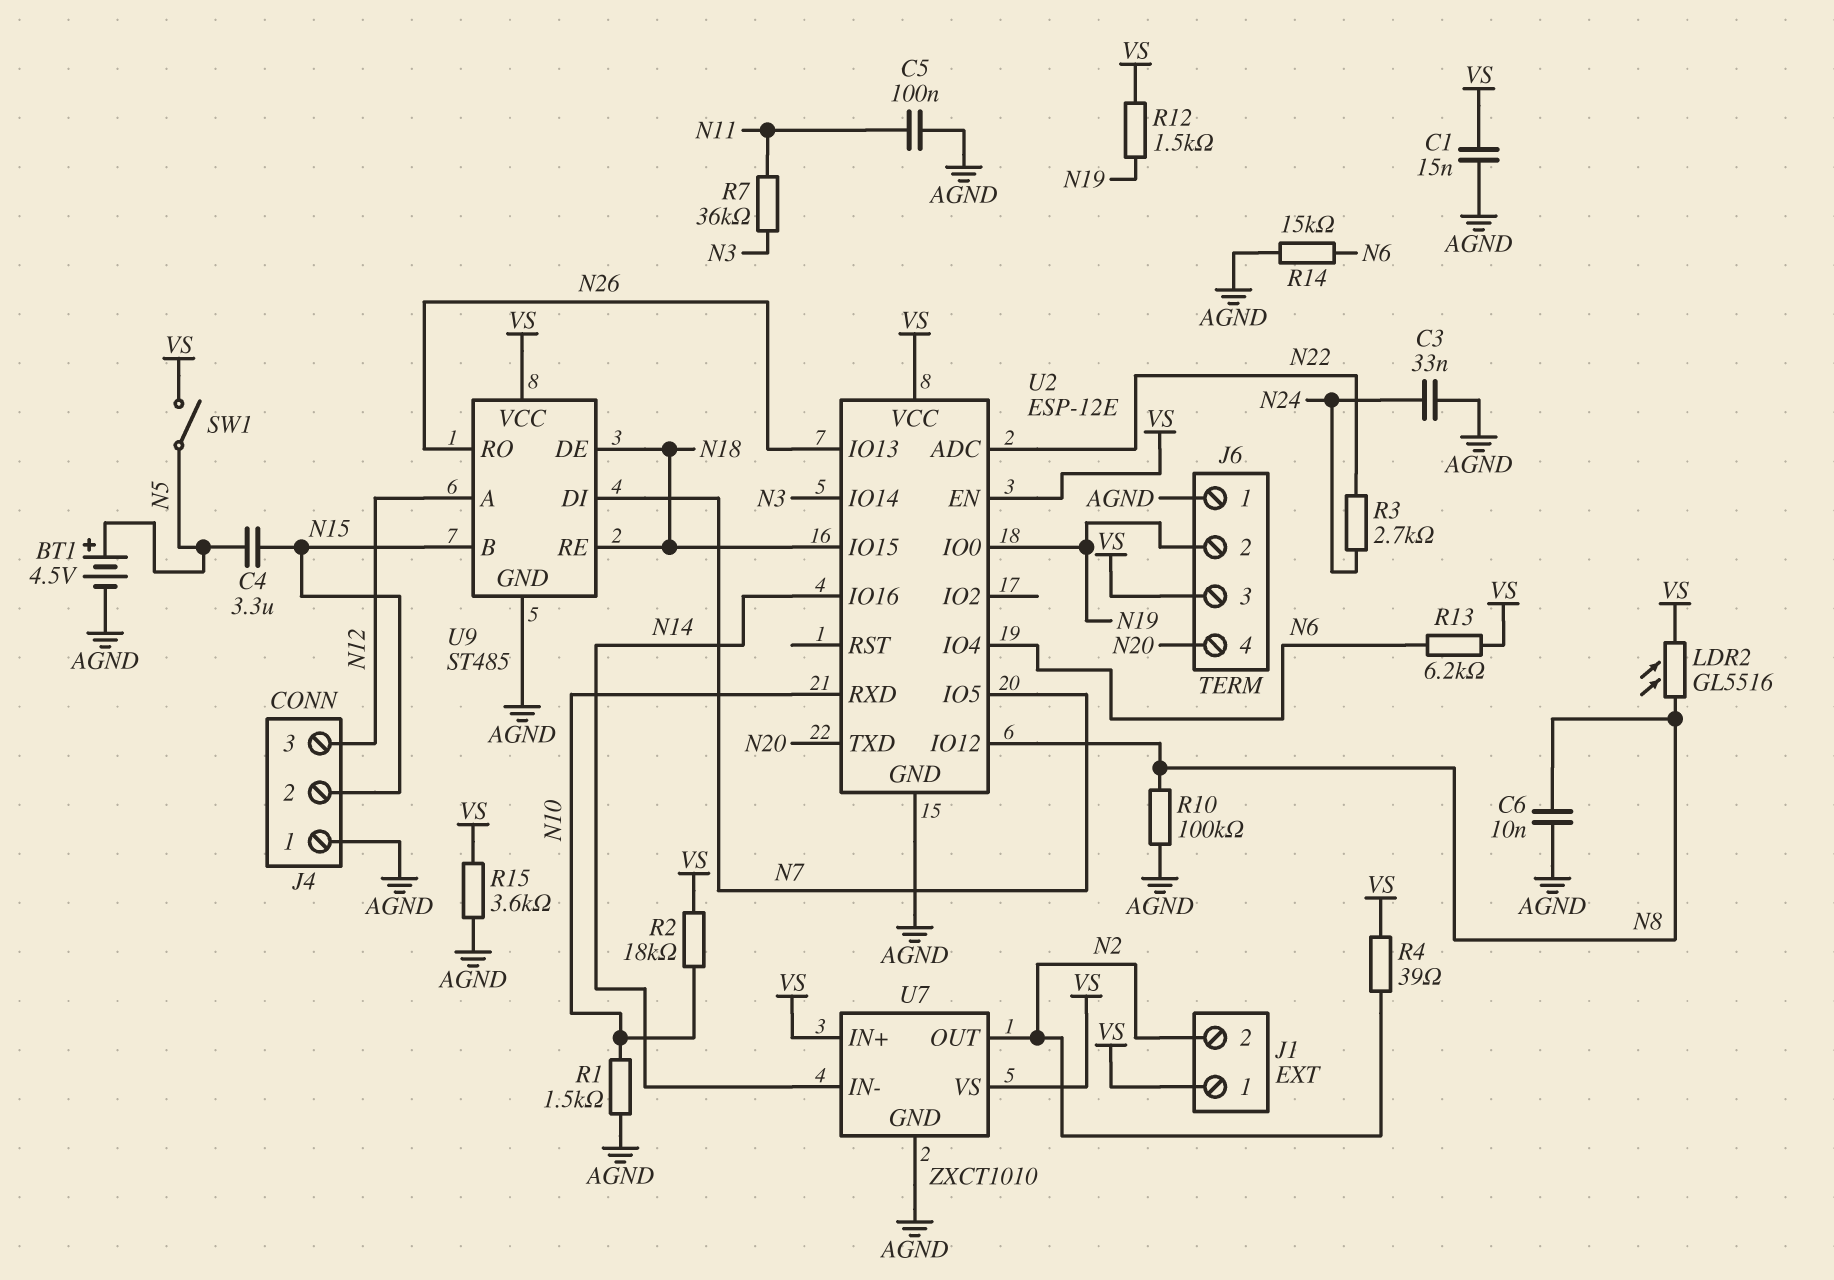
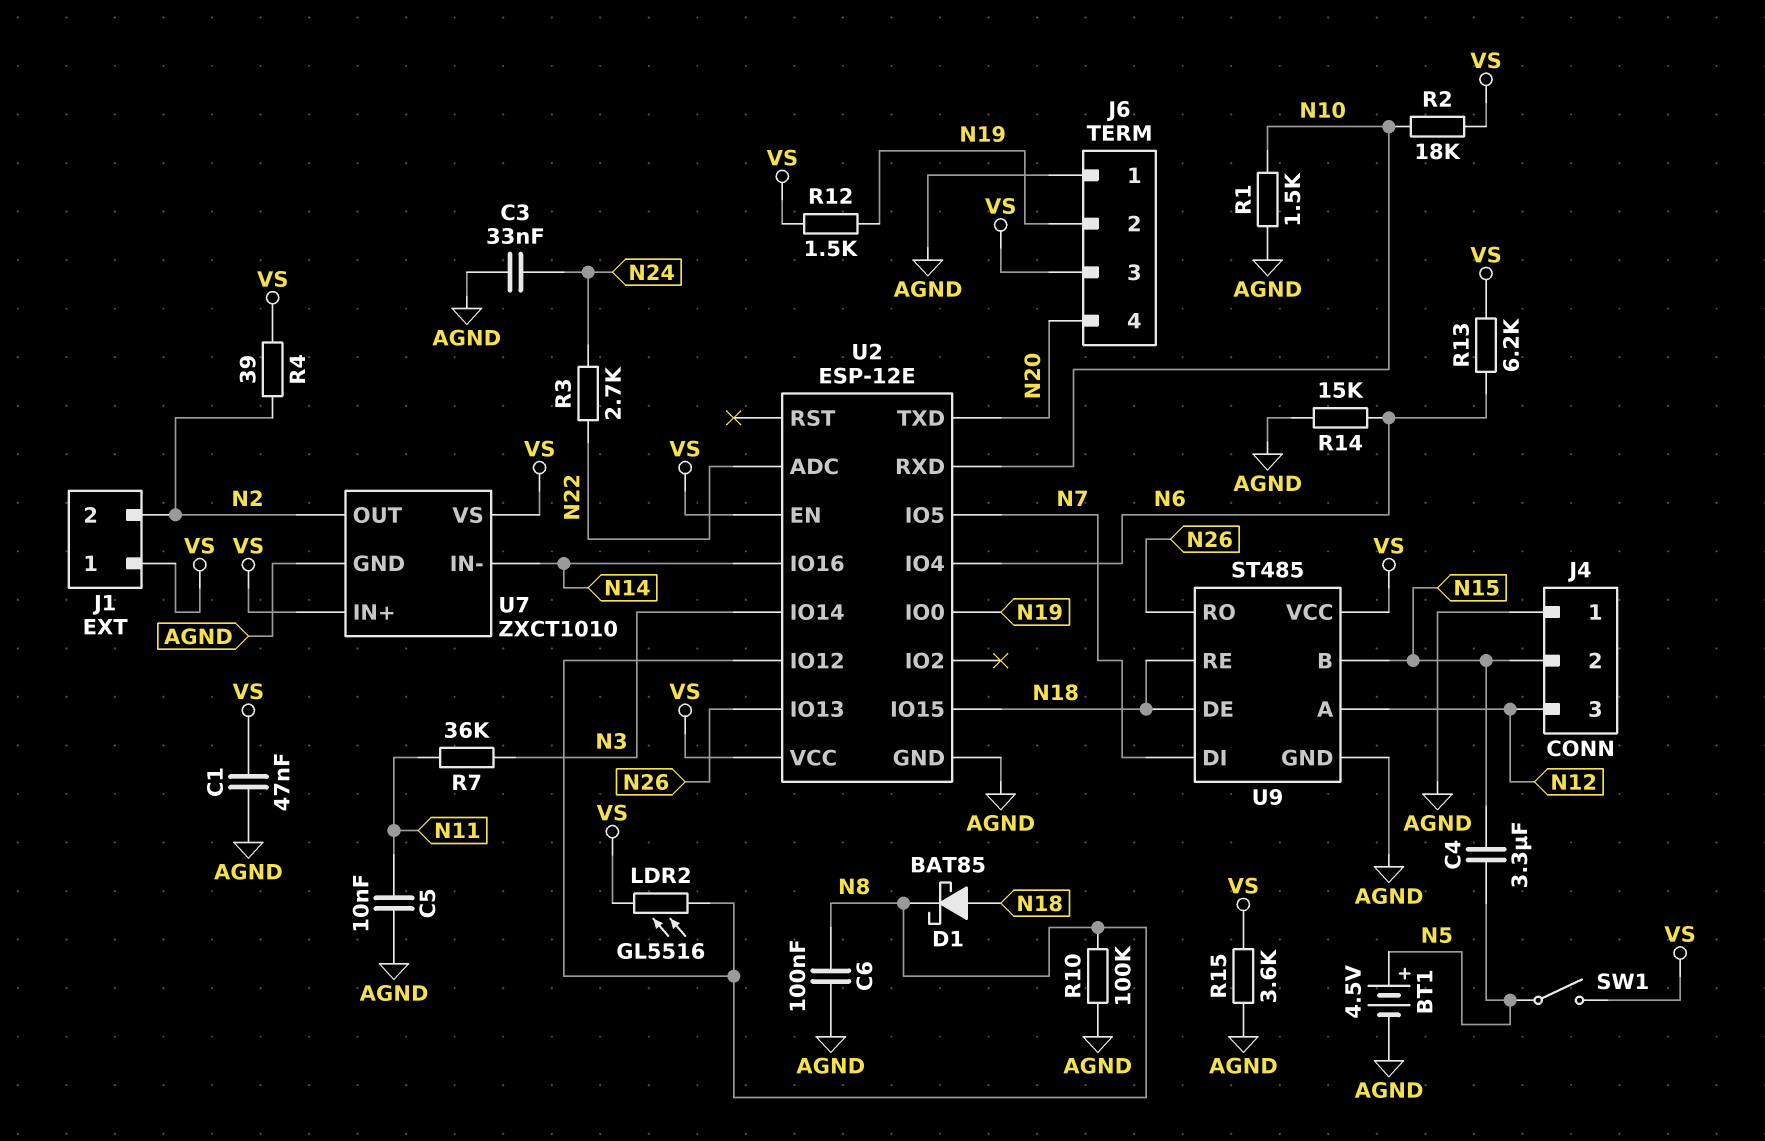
C1: 15nF (AGND, VS) -> 47nF (AGND, VS)
C5: 100nF (AGND, N11) -> 10nF (AGND, N11)
C6: 10nF (AGND, N8) -> 100nF (AGND, N8)
D1: none -> schottky BAT85 (A N18, K N8)

